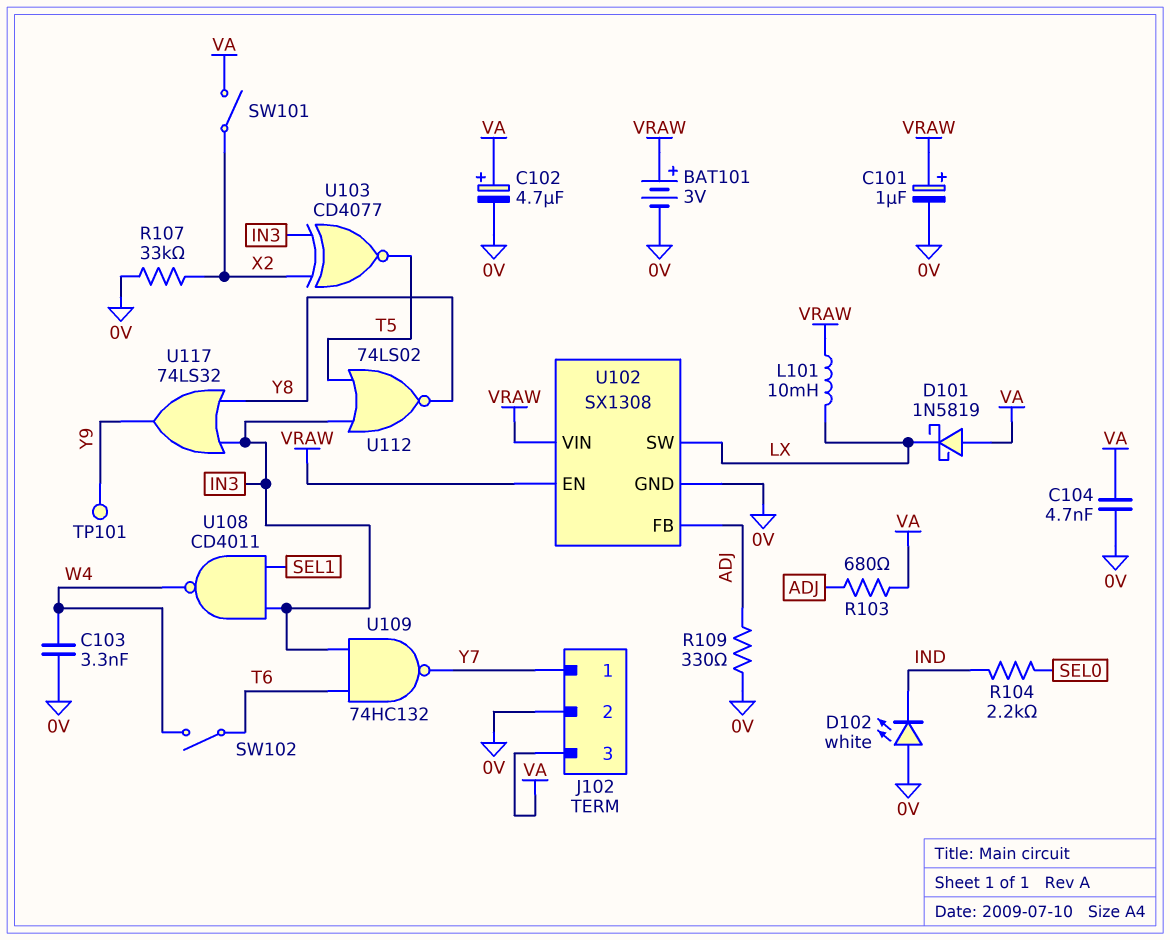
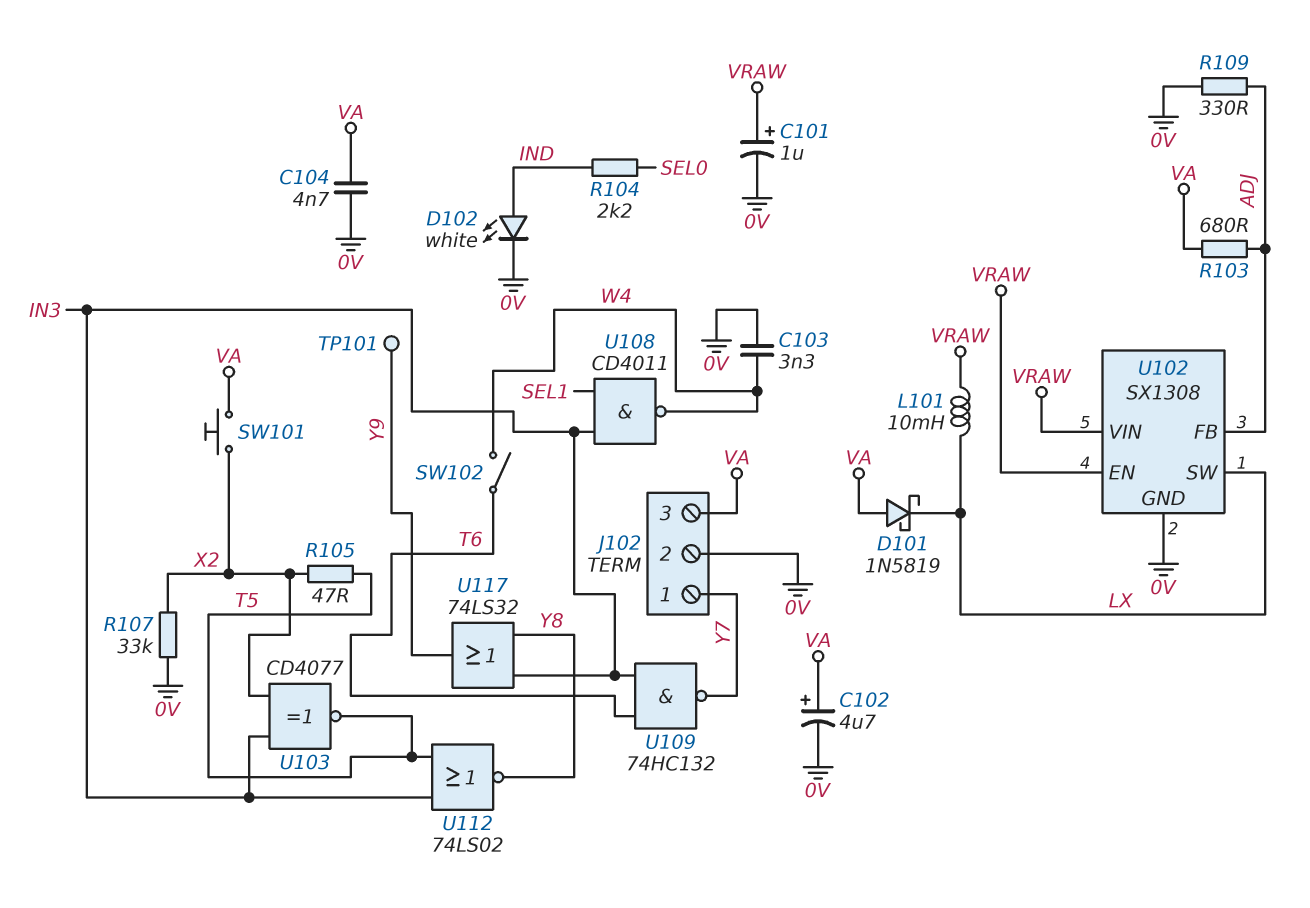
BAT101: 3V (plus VRAW, minus 0V) -> none
D102: LED white (A 0V, K IND) -> LED white (A IND, K 0V)
R105: none -> 47 (T5, X2)
SW101: switch (VA, X2) -> button (VA, X2)

